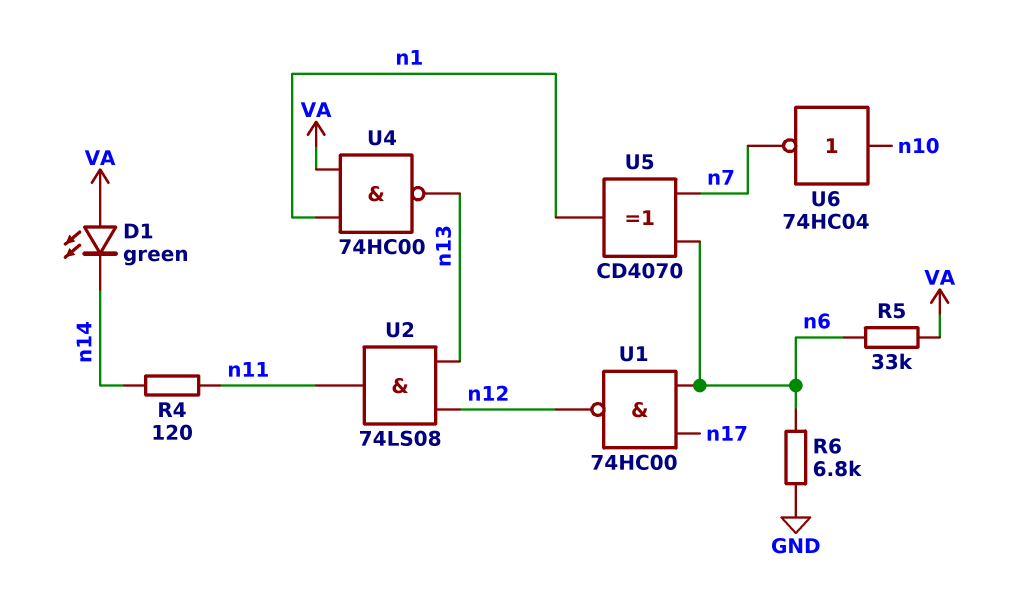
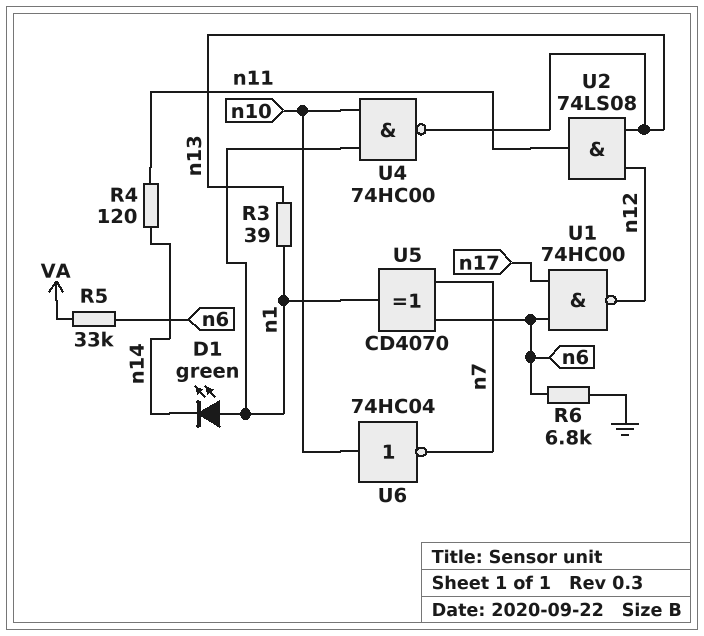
D1: LED green (A VA, K n14) -> LED green (A n1, K n14)
R3: none -> 39 (n1, n13)
U4: NAND 74HC00 (in VA, in n1, out n13) -> NAND 74HC00 (in n1, in n10, out n13)

